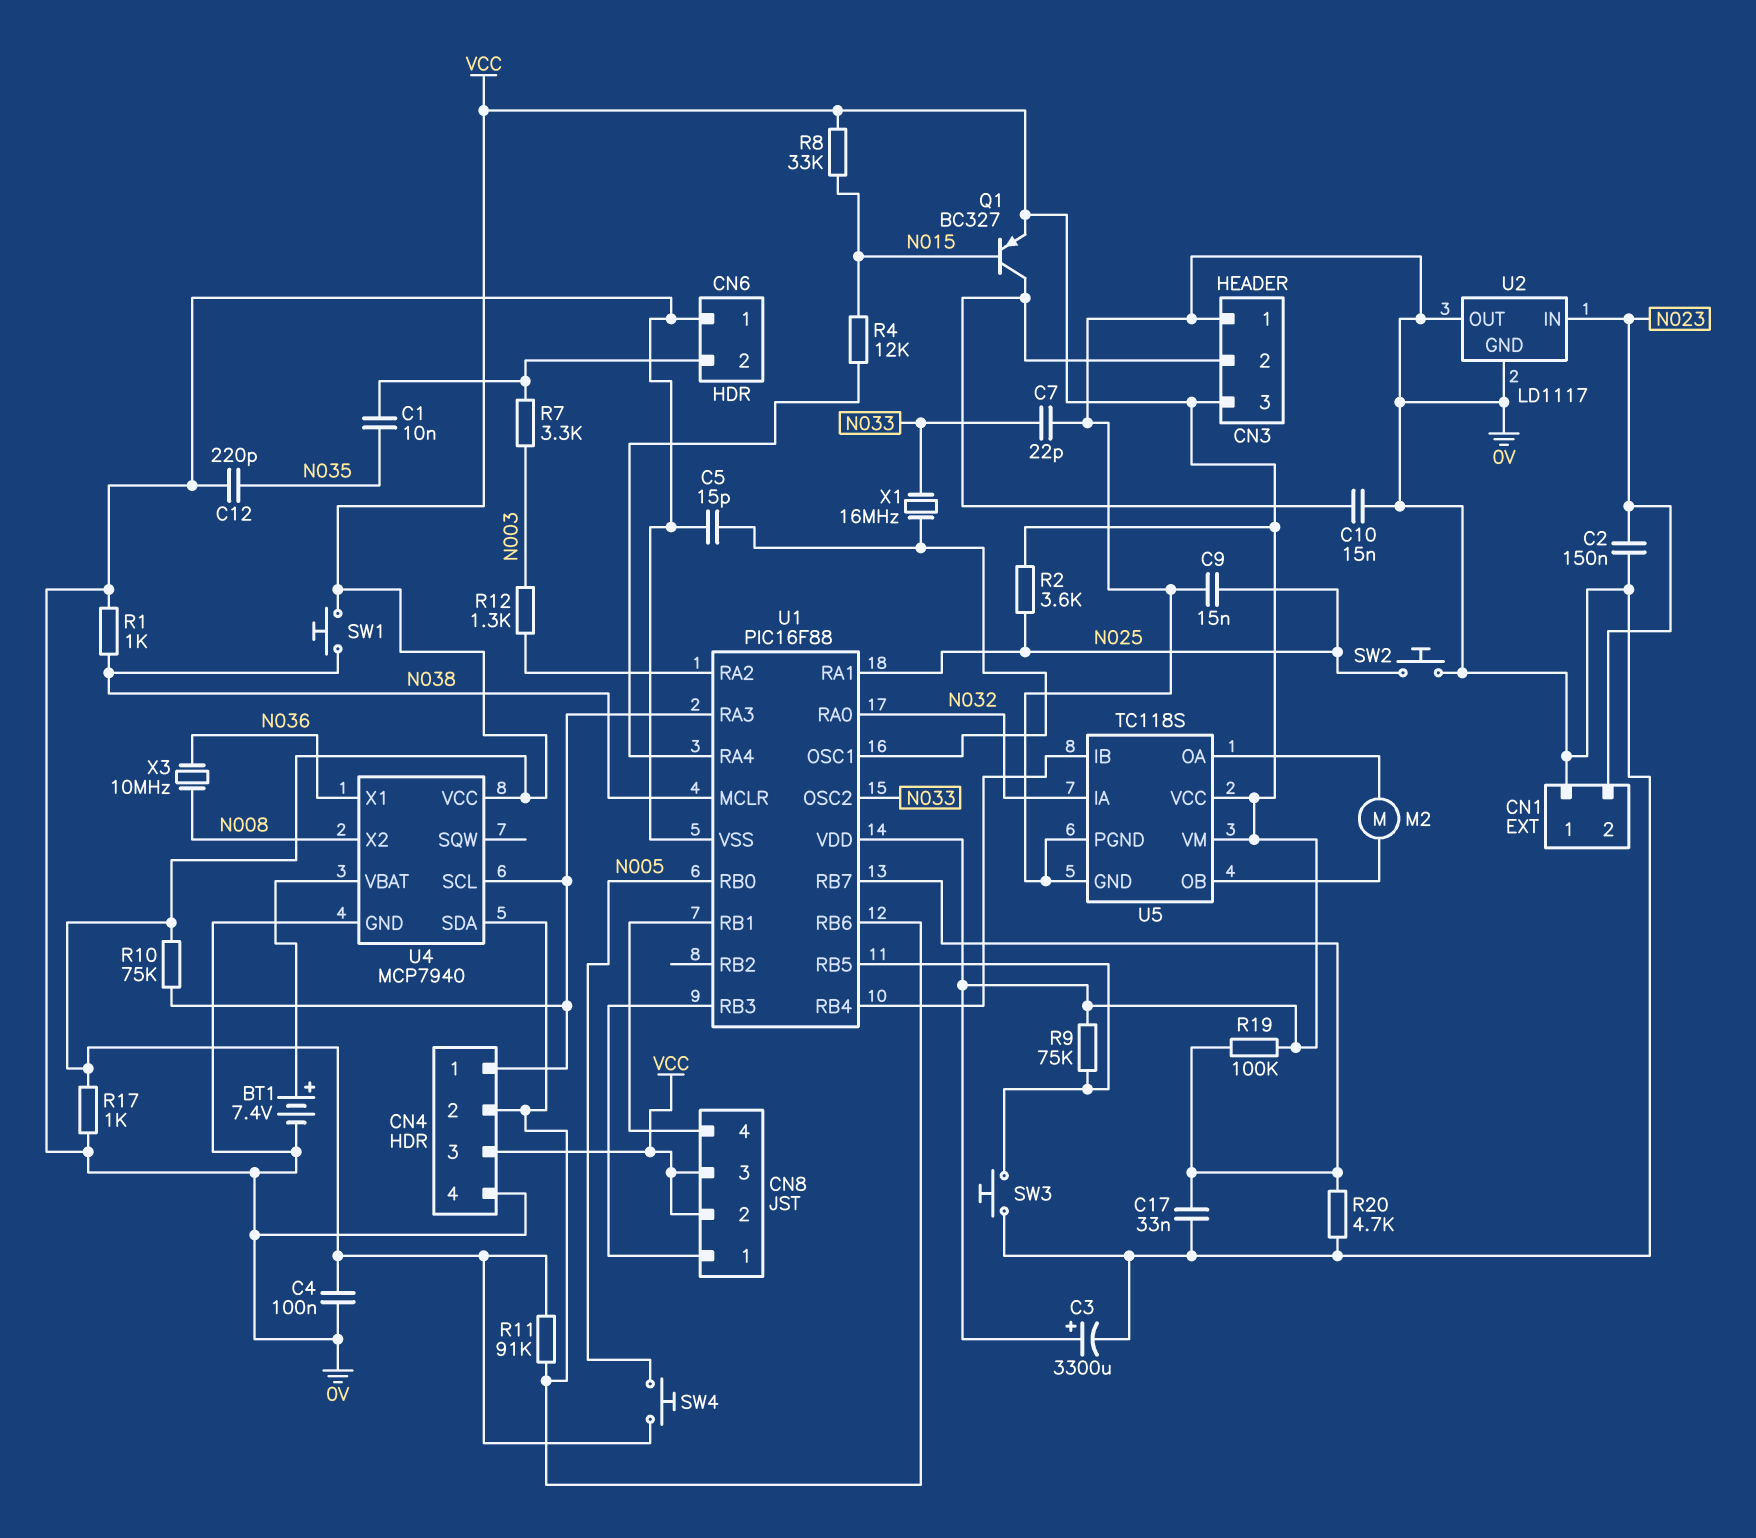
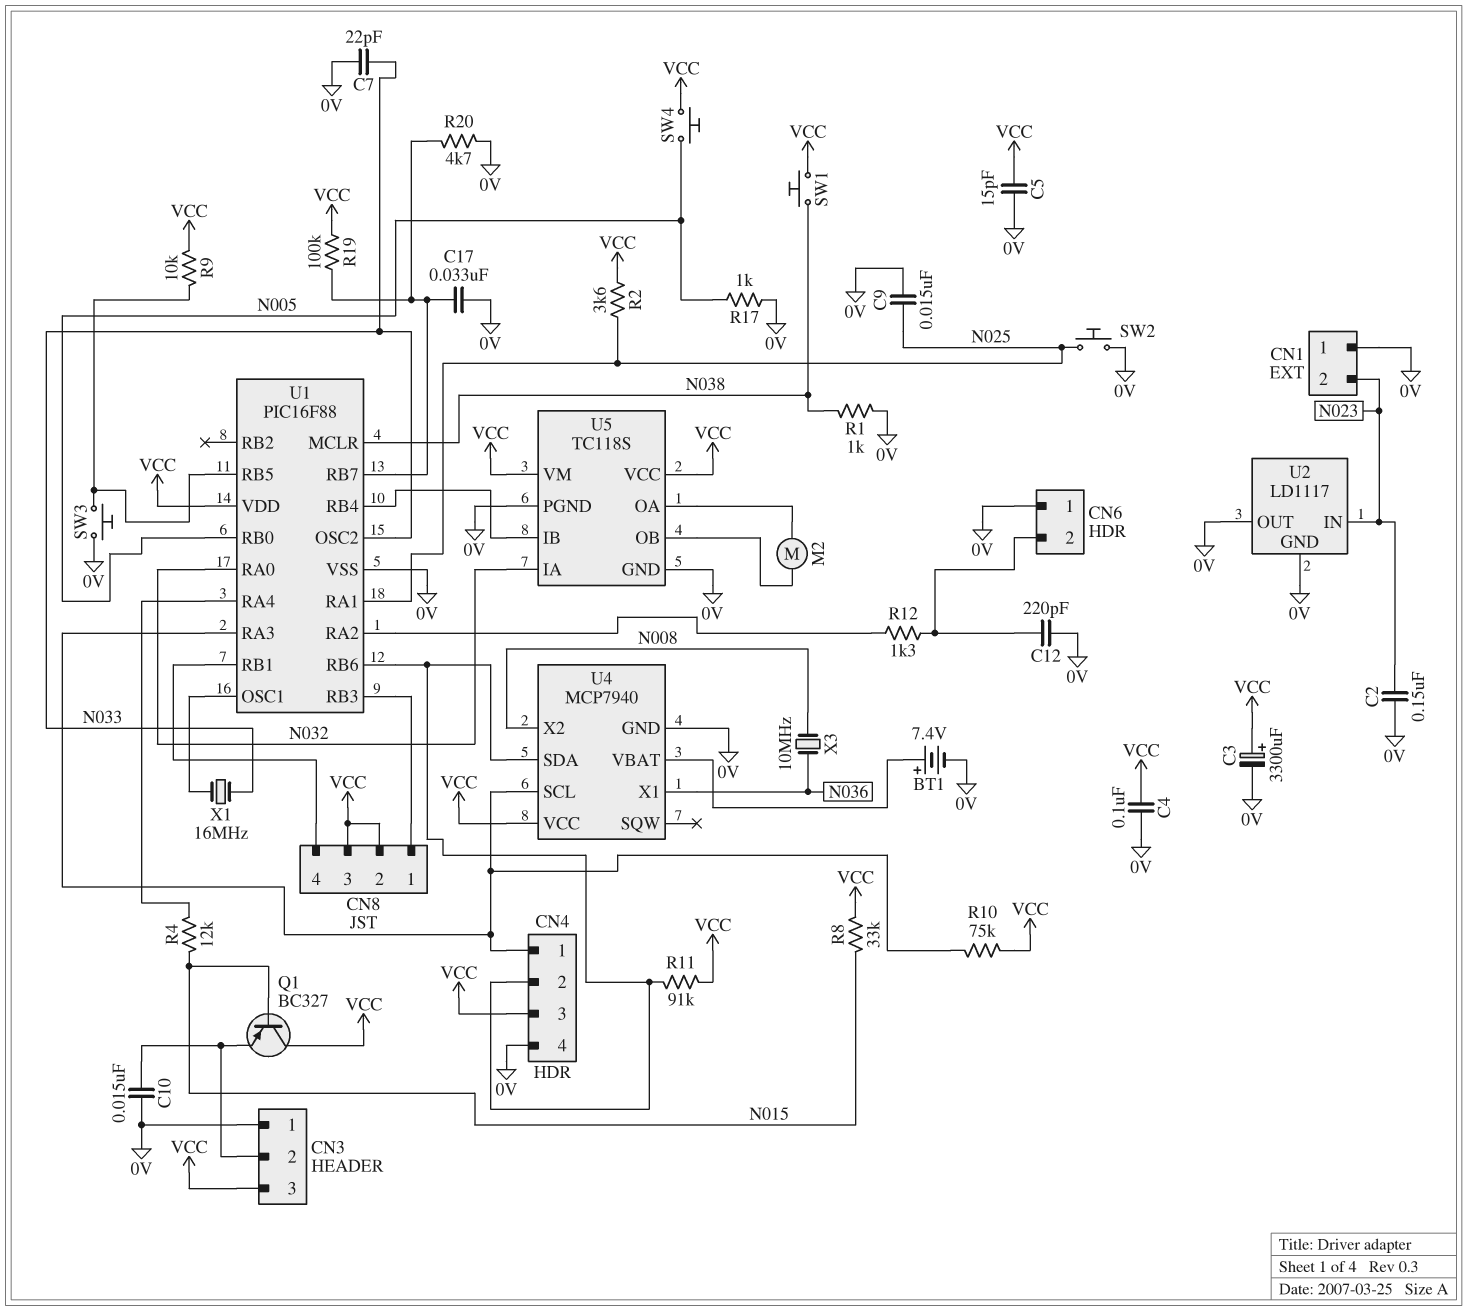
C1: 10nF (CN6/2, N035) -> none
C5: 15pF (0V, U1/OSC1) -> 15pF (0V, VCC)
C12: 220pF (0V, N035) -> 220pF (0V, CN6/2)
Q1: PNP BC327 (B N015, C CN3/2, E VCC) -> PNP BC327 (B N015, C VCC, E CN3/2)
R7: 3.3k (CN6/2, N003) -> none
R9: 75k (U1/RB5, VCC) -> 10k (U1/RB5, VCC)
R12: 1.3k (N003, U1/RA2) -> 1.3k (CN6/2, U1/RA2)
R17: 1k (0V, VCC) -> 1k (0V, N005)

